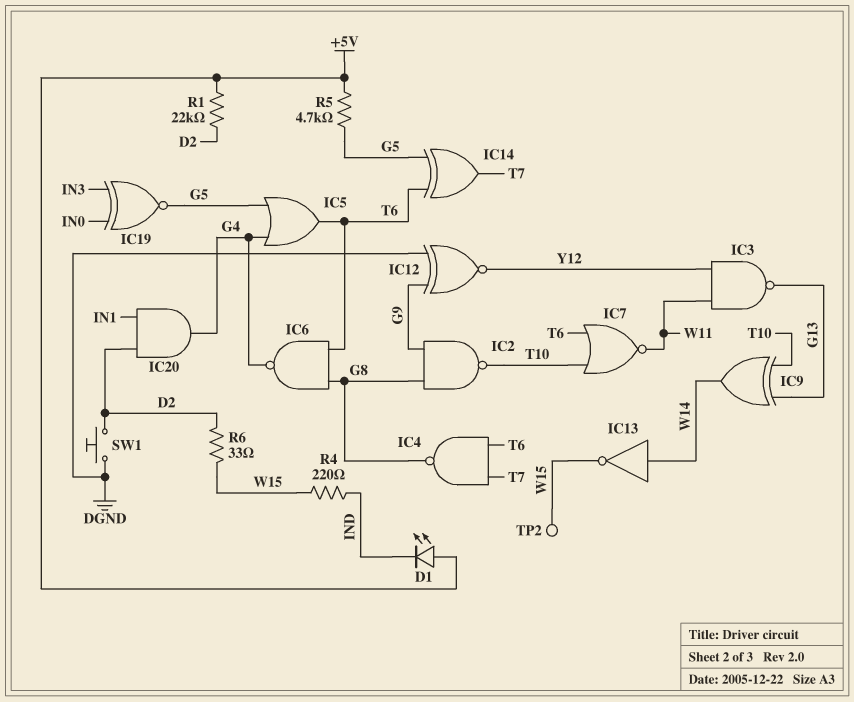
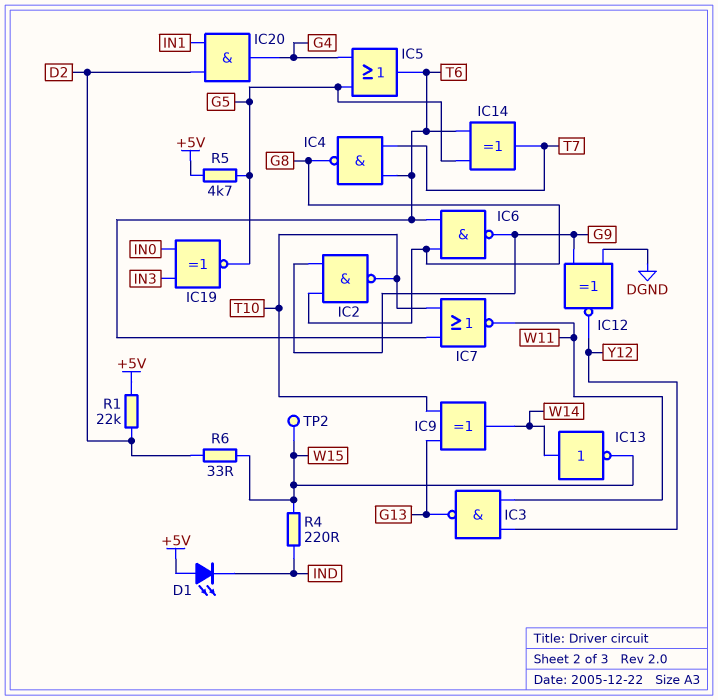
IC6: NAND (in G8, in T6, out G4) -> NAND (in G8, in T6, out G9)
SW1: button (D2, DGND) -> none

